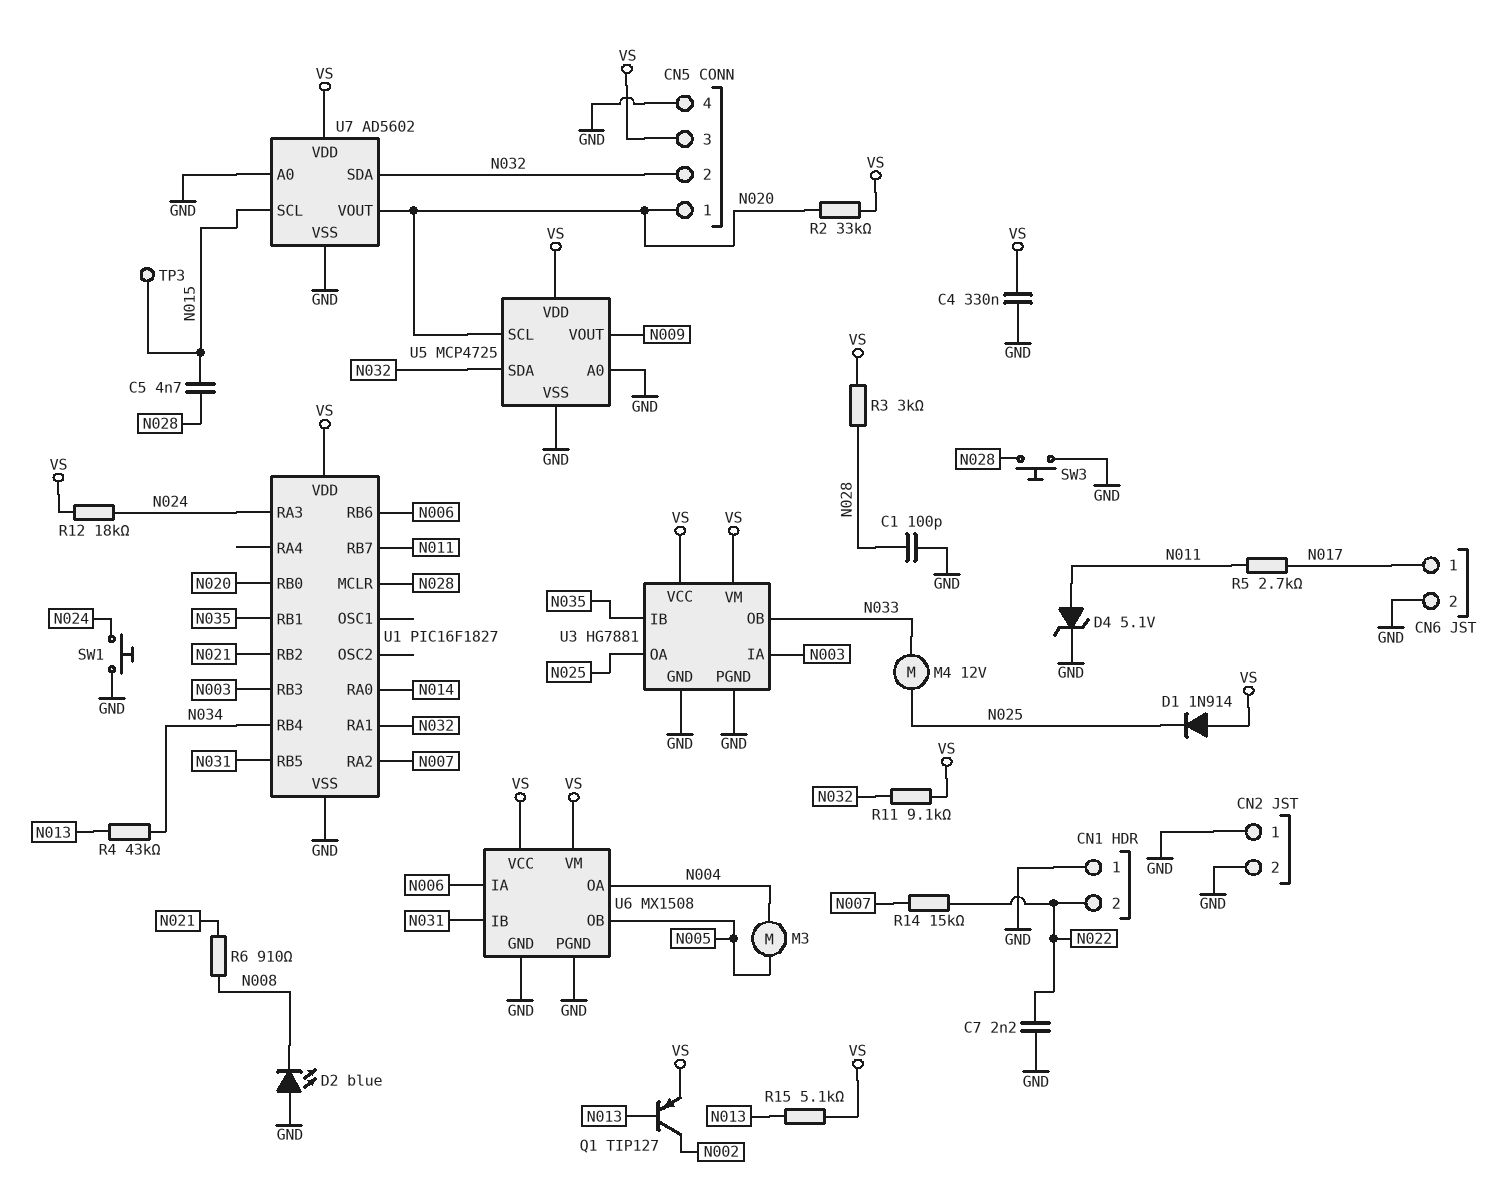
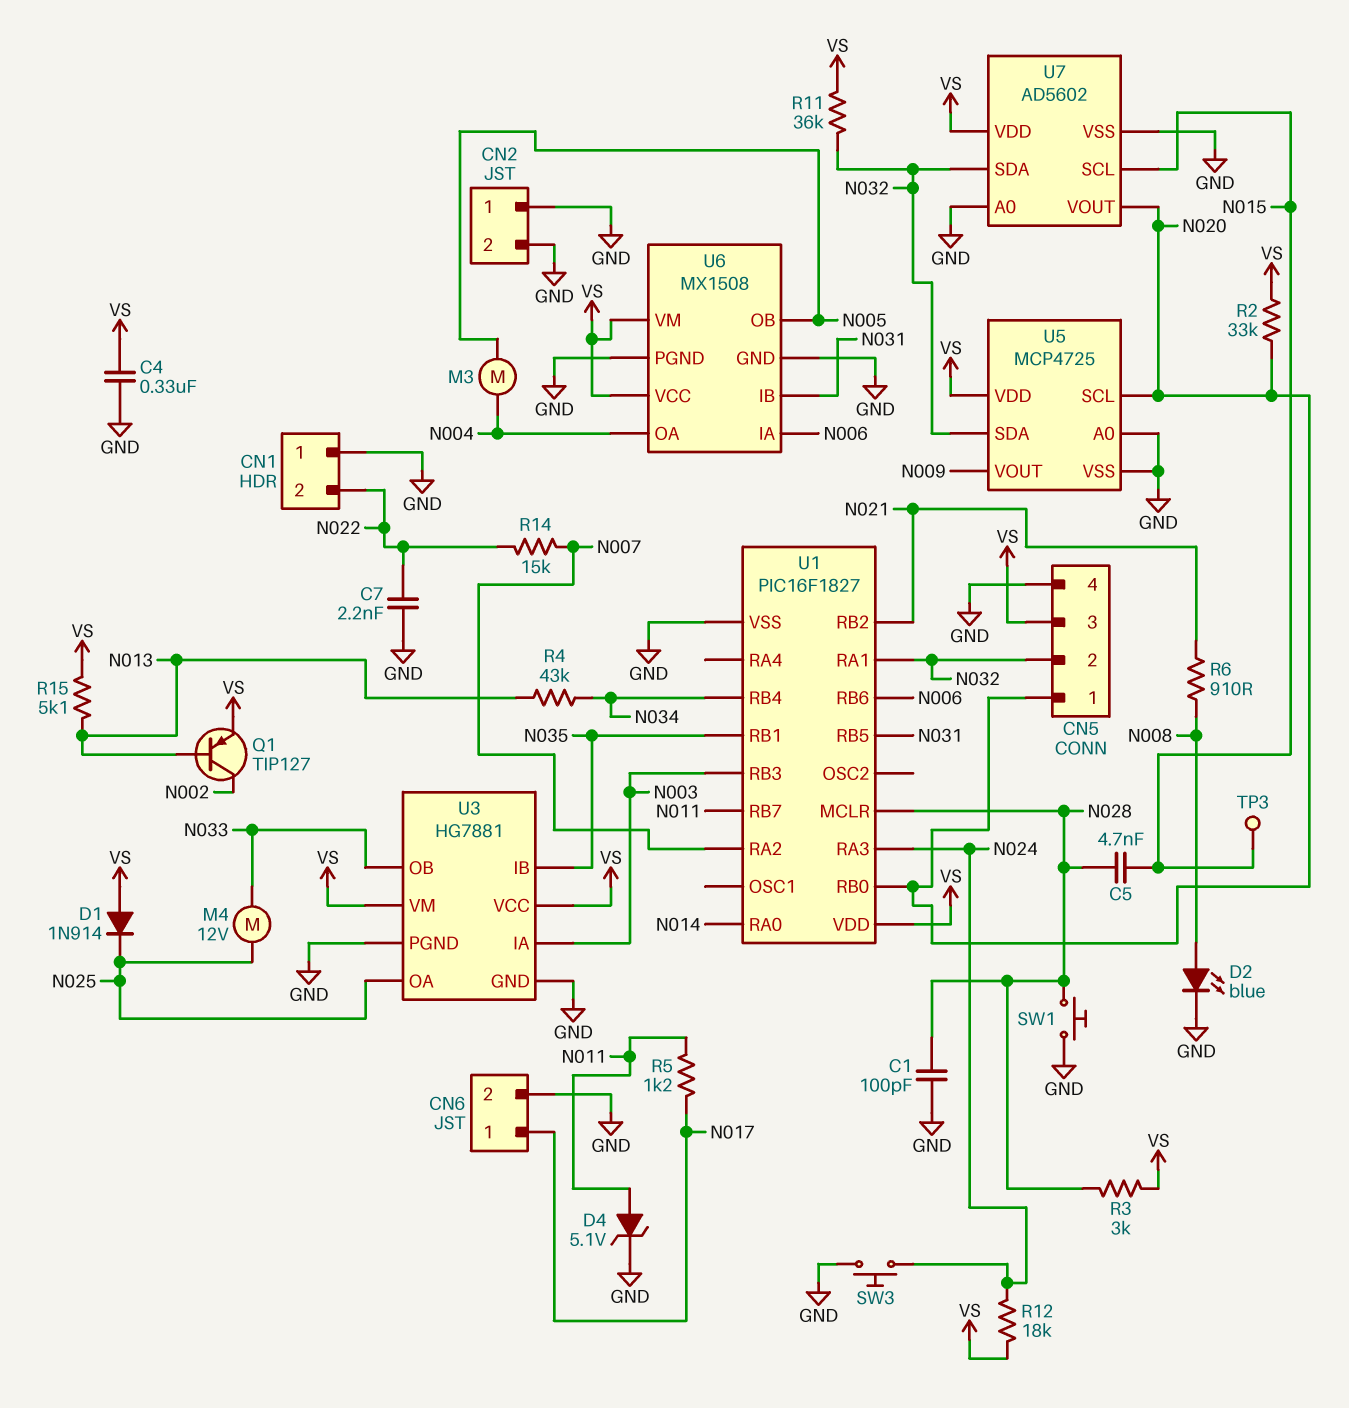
D2: LED blue (A GND, K N008) -> LED blue (A N008, K GND)
R5: 2.7k (N011, N017) -> 1.2k (N011, N017)
R11: 9.1k (N032, VS) -> 36k (N032, VS)
SW1: button (GND, N024) -> button (GND, N028)
SW3: button (GND, N028) -> button (GND, N024)

